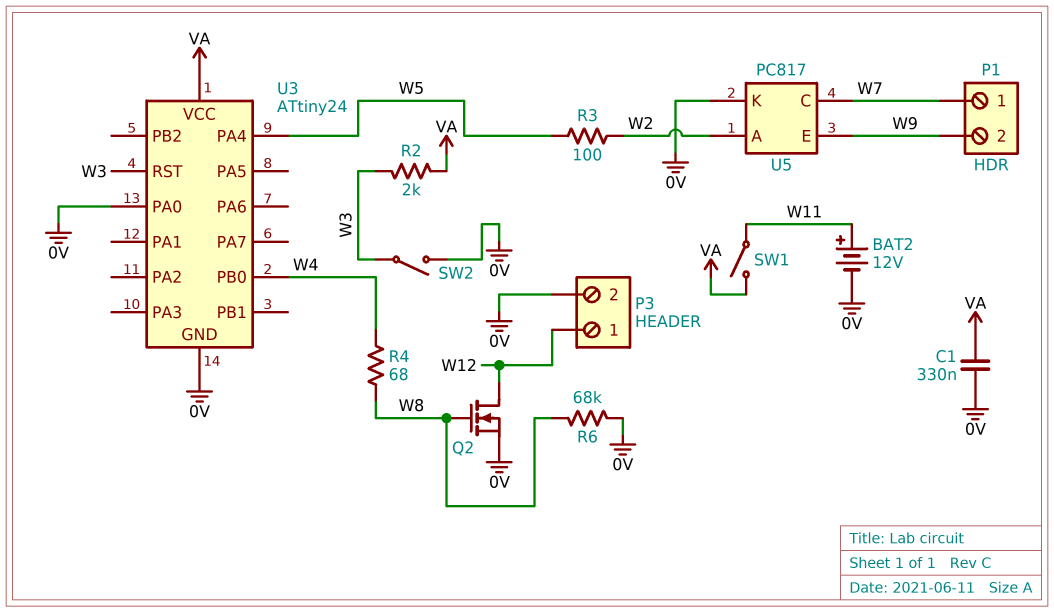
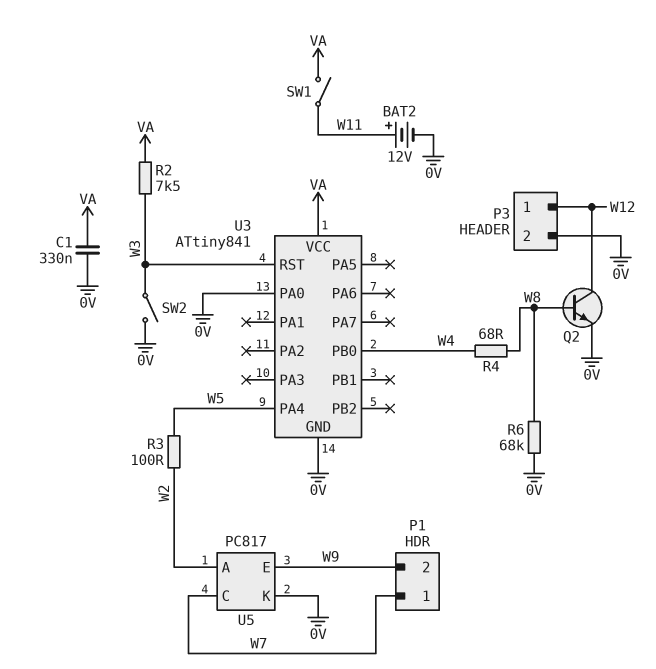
Q2: NMOS (G W8, D W12, S 0V) -> NPN (B W8, C W12, E 0V)
R2: 2k (VA, W3) -> 7.5k (VA, W3)
U3: ATtiny24 -> ATtiny841

